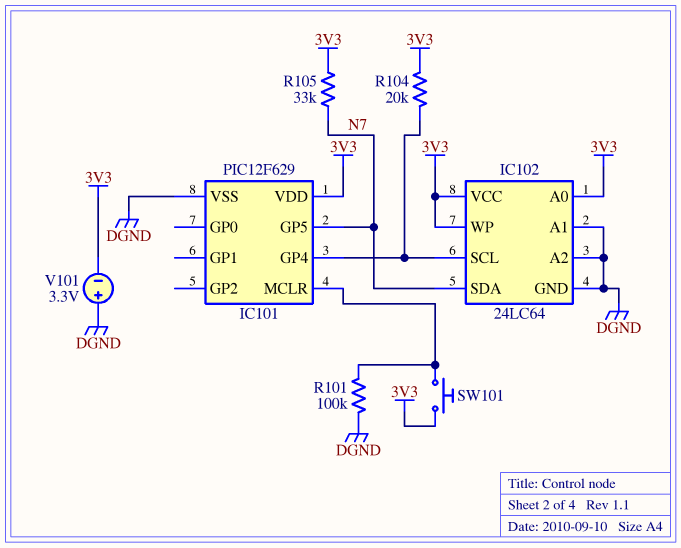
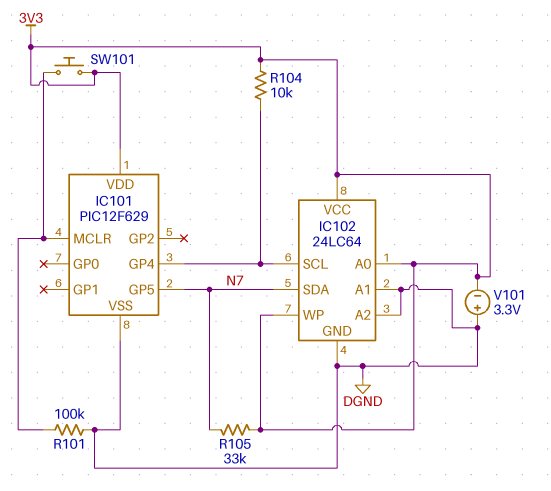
R104: 20k (3V3, IC101/GP4) -> 10k (3V3, IC101/GP4)

